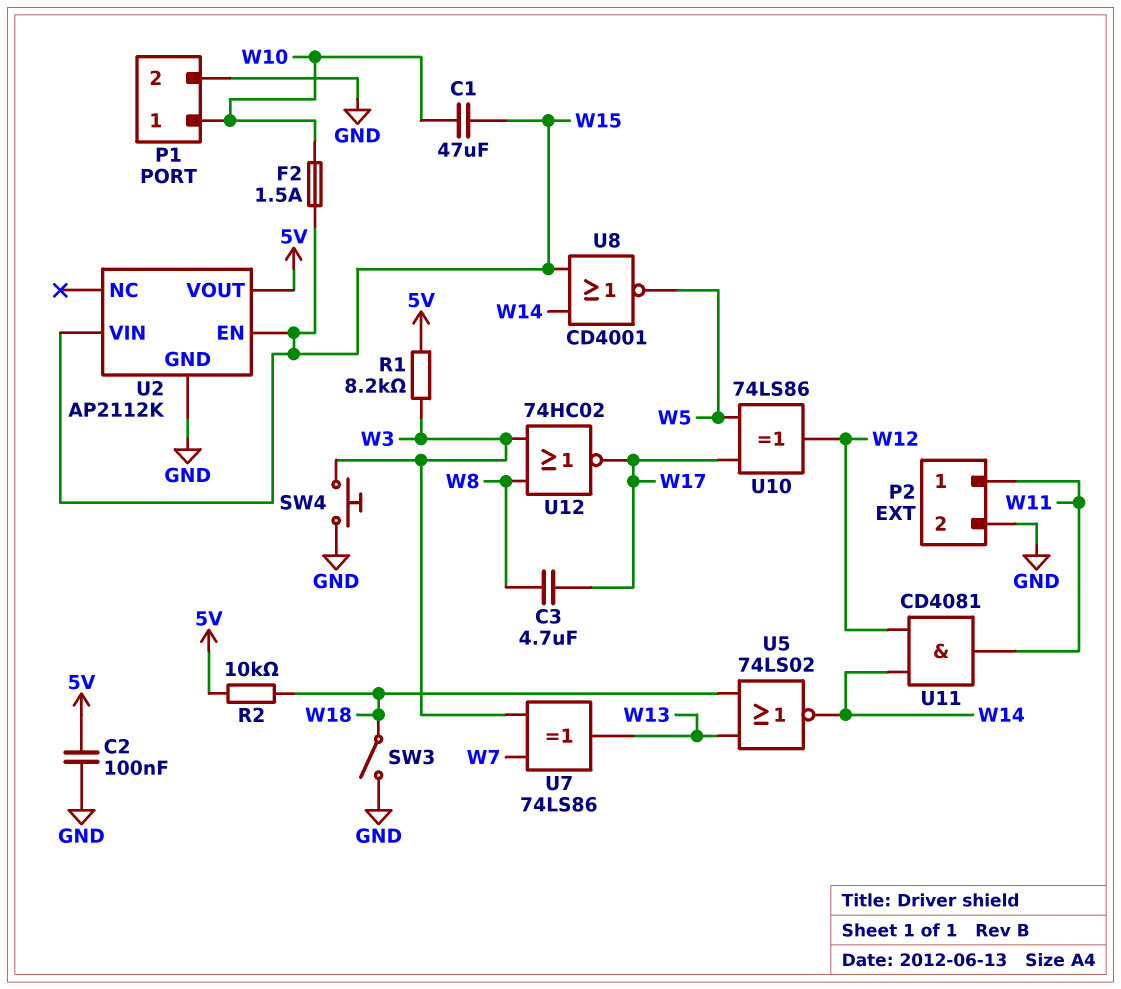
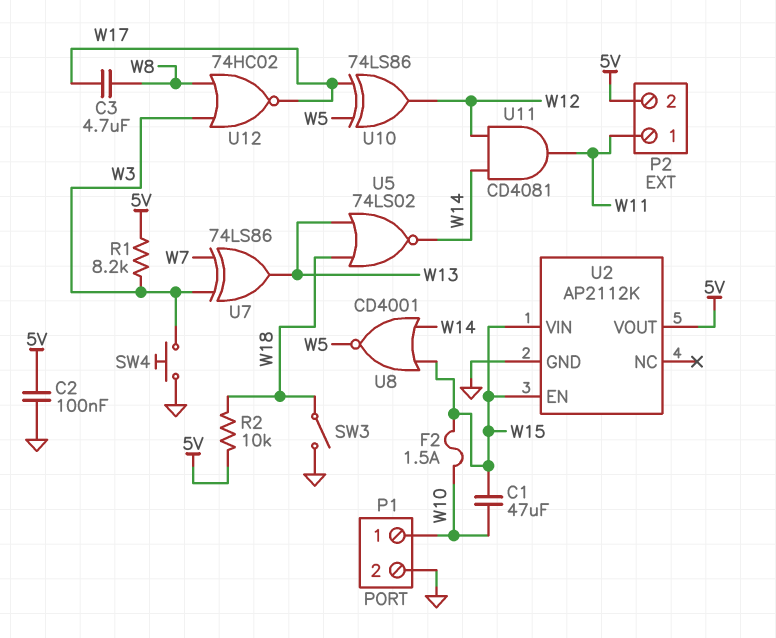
P2 pin 2: GND -> 5V

